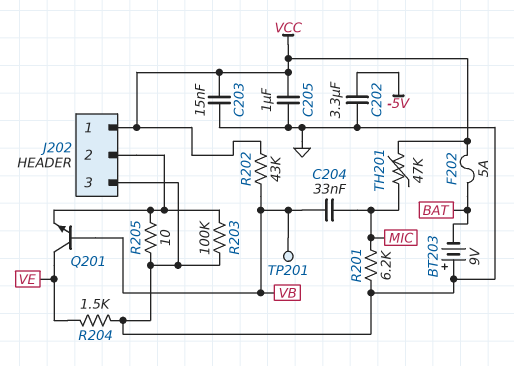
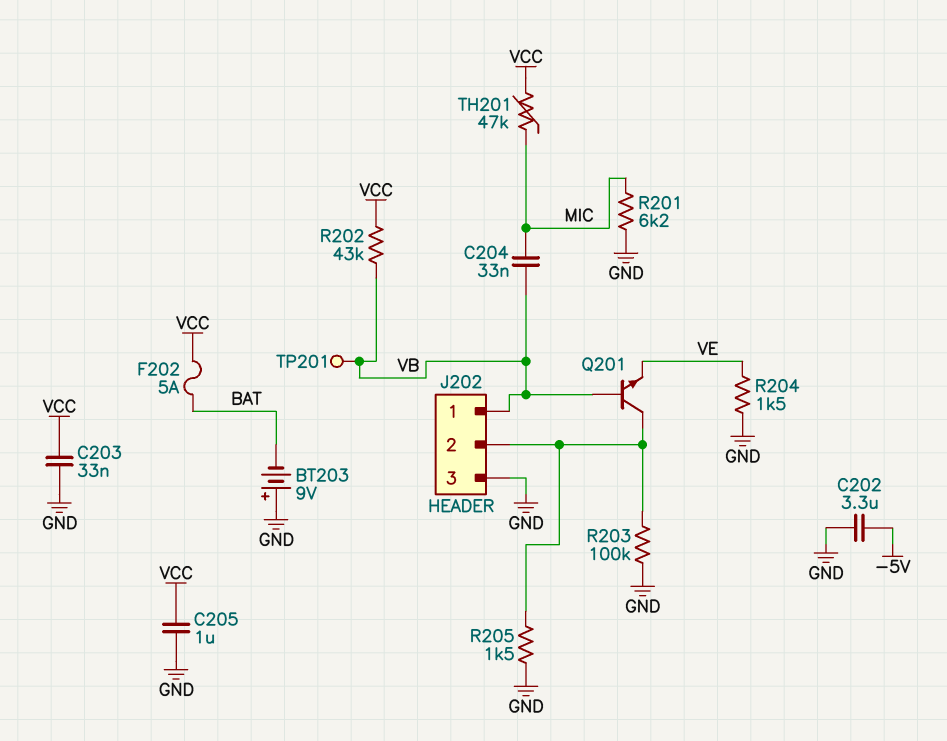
C203: 15nF (GND, VCC) -> 33nF (GND, VCC)
J202 pin 1: VCC -> VB
Q201: NPN (B VB, C VE, E J202/2) -> NPN (B VB, C J202/2, E VE)
R205: 10 (GND, J202/2) -> 1.5k (GND, J202/2)

